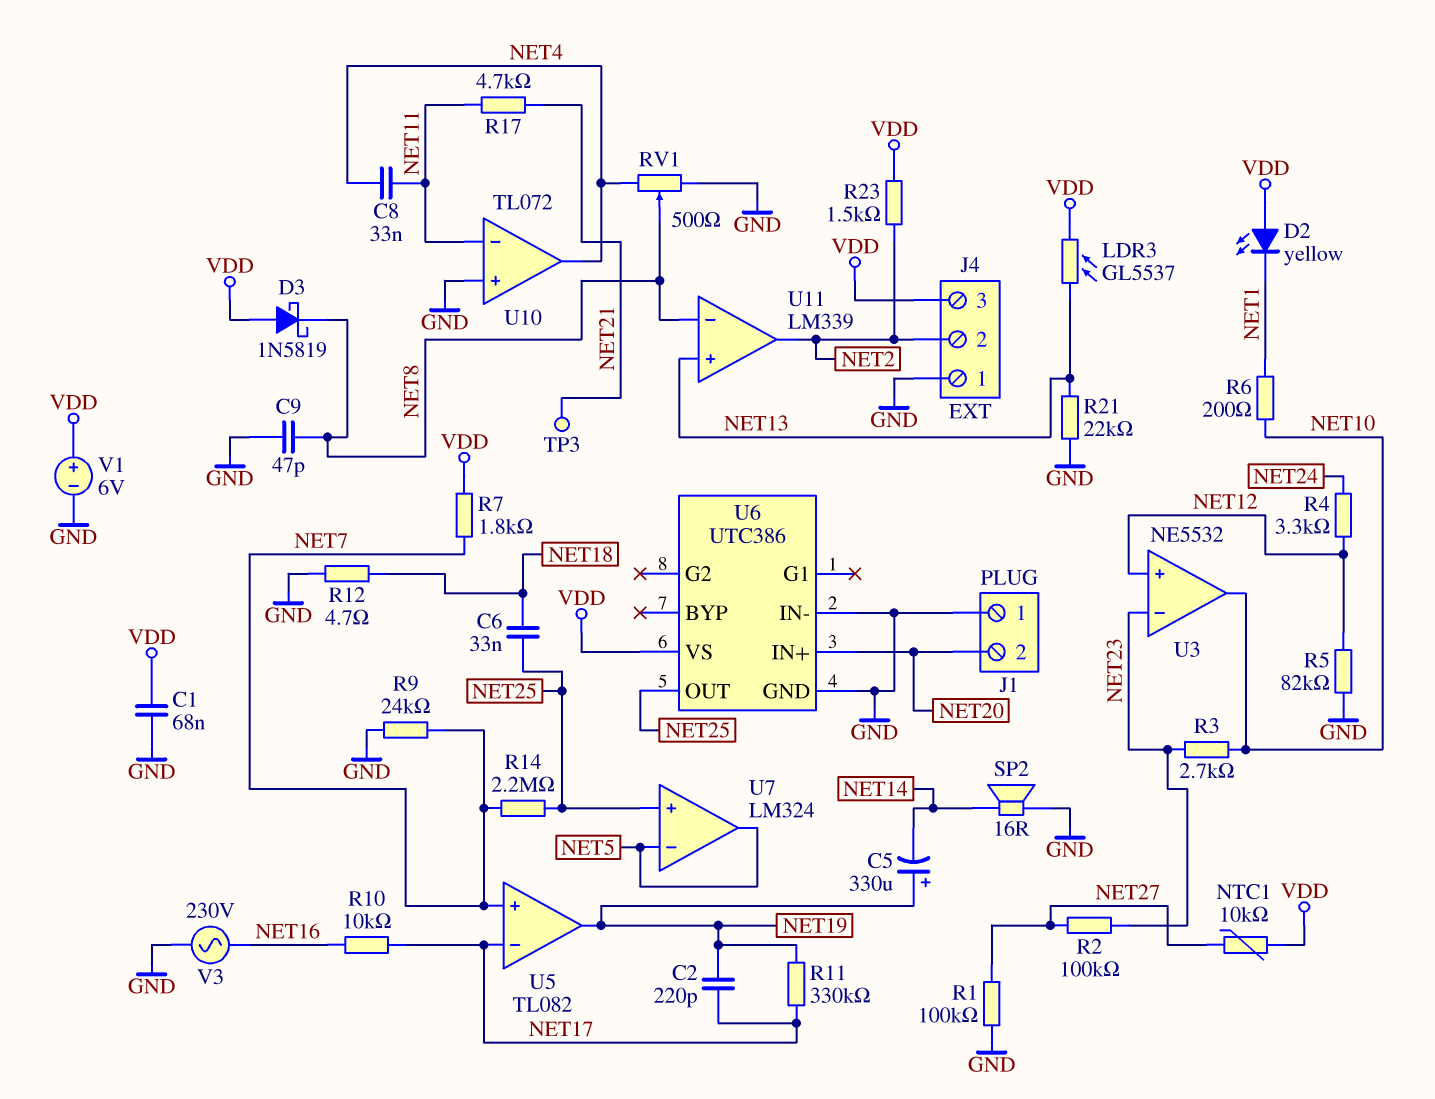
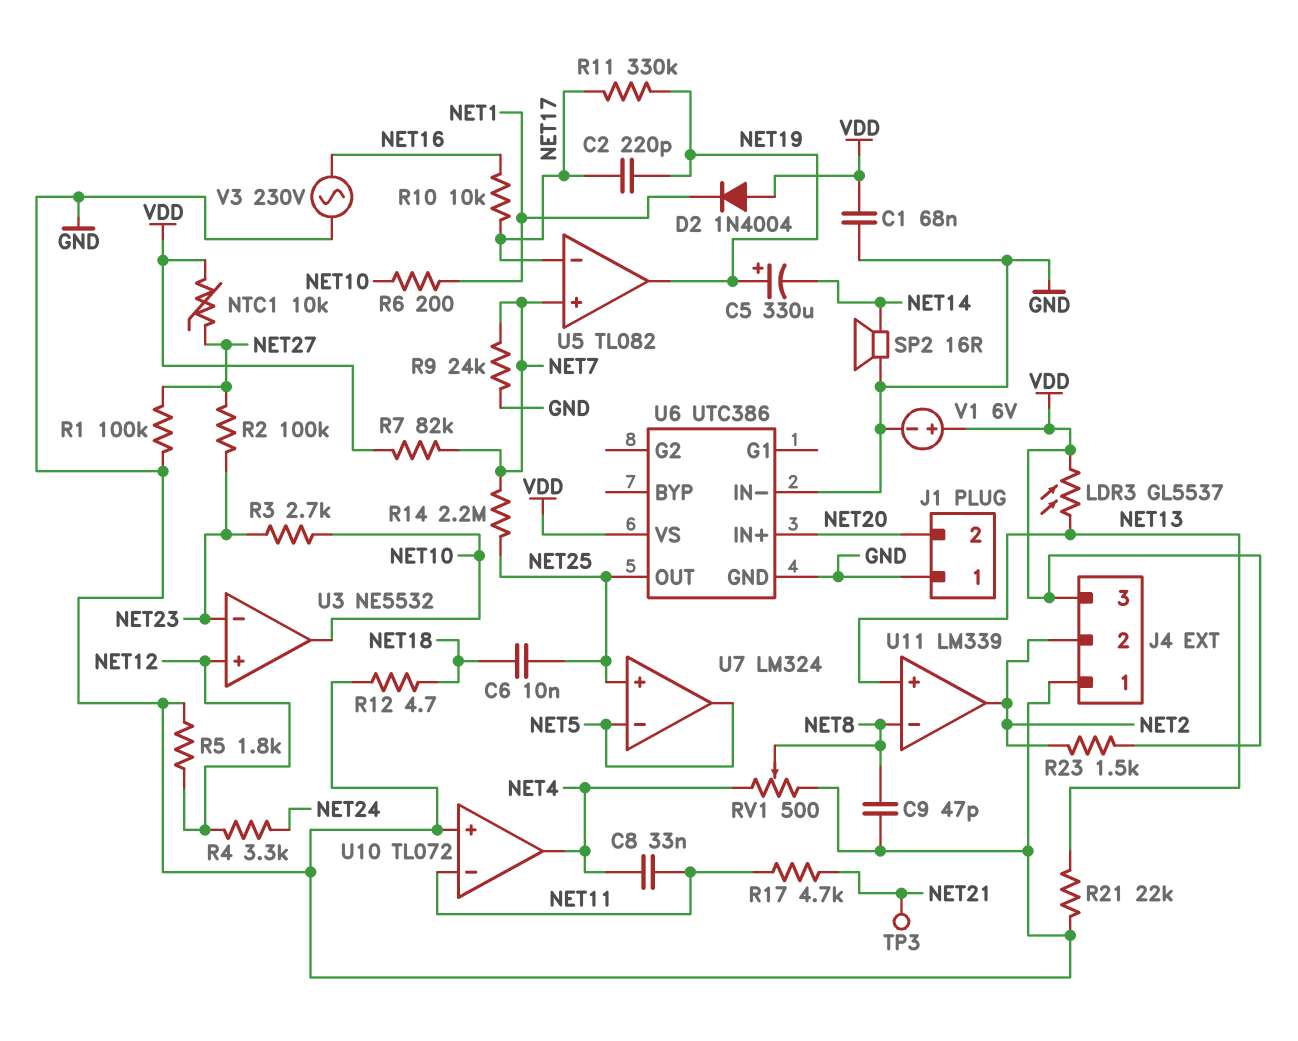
C6: 33nF (NET18, NET25) -> 10nF (NET18, NET25)
D2: LED yellow (A VDD, K NET1) -> diode 1N4004 (A VDD, K NET1)
D3: schottky 1N5819 (A VDD, K NET8) -> none
R5: 82k (GND, NET12) -> 1.8k (GND, NET12)
R7: 1.8k (NET7, VDD) -> 82k (NET7, VDD)

